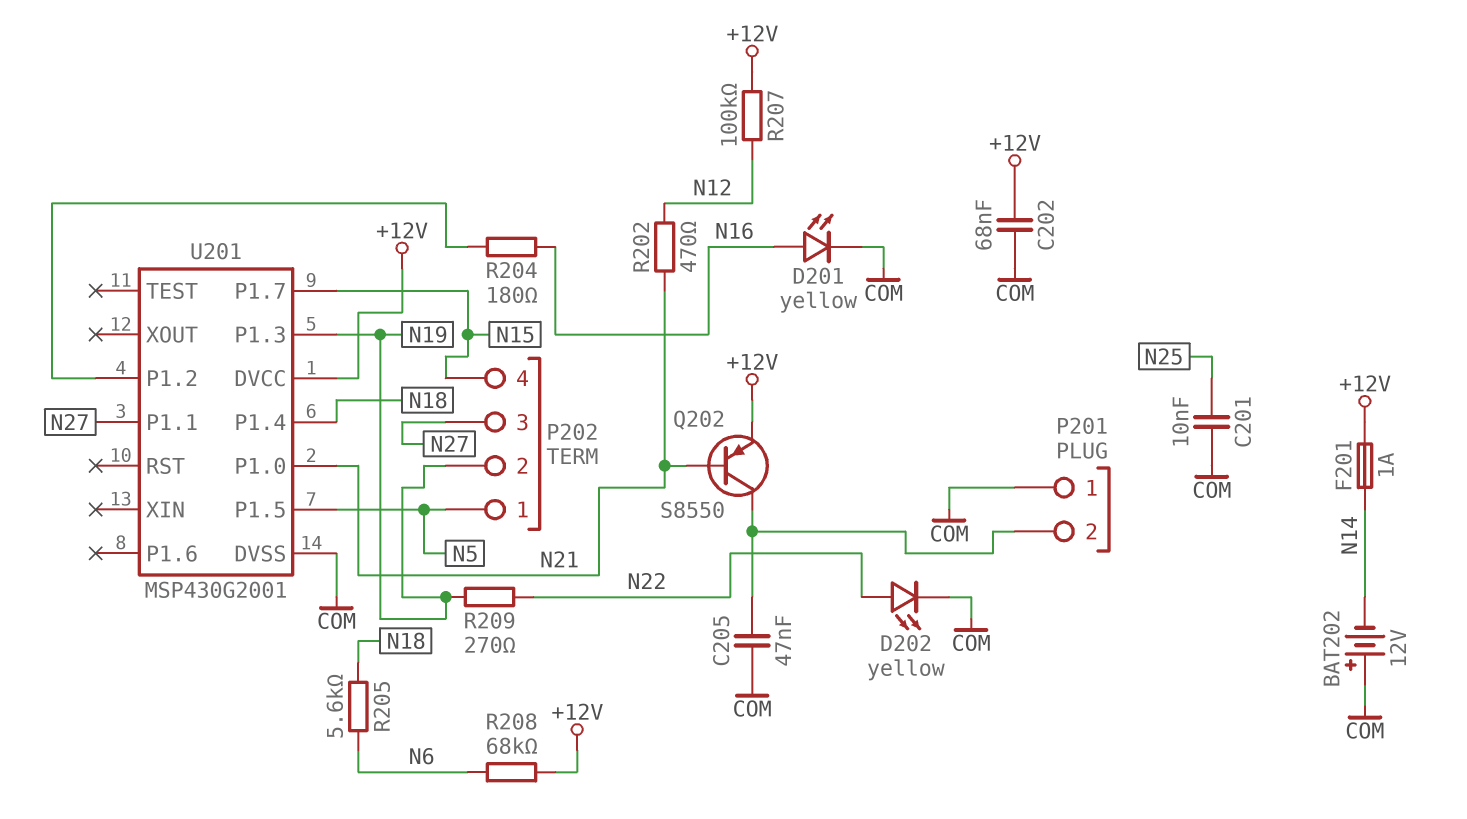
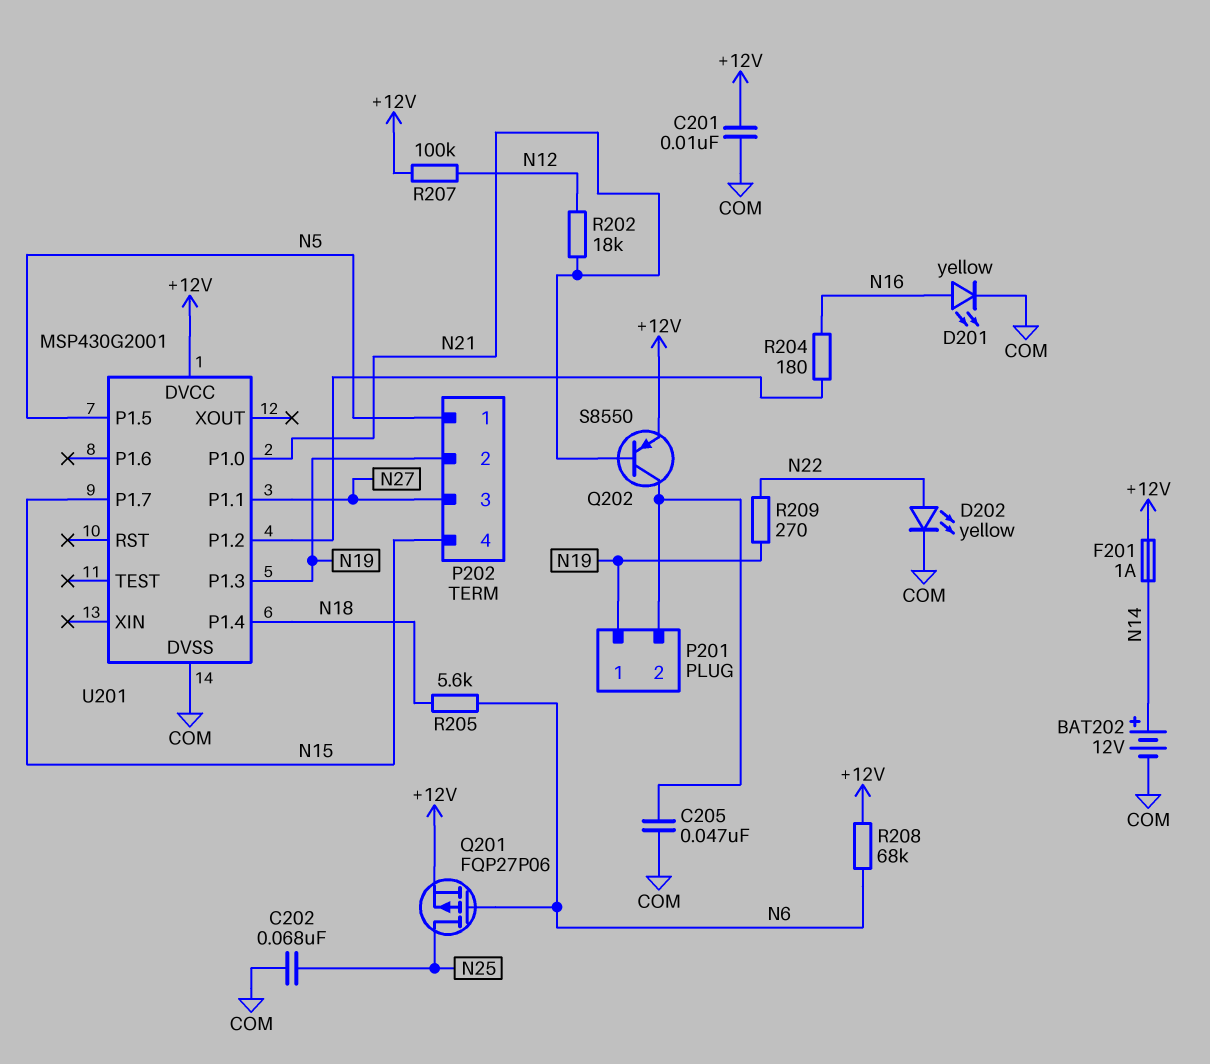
BAT202: 12V (plus COM, minus N14) -> 12V (plus N14, minus COM)
C201: 10nF (COM, N25) -> 10nF (+12V, COM)
C202: 68nF (+12V, COM) -> 68nF (COM, N25)
P201 pin 1: COM -> N19
Q201: none -> PMOS FQP27P06 (G N6, D N25, S +12V)
R202: 470 (N12, N21) -> 18k (N12, N21)

